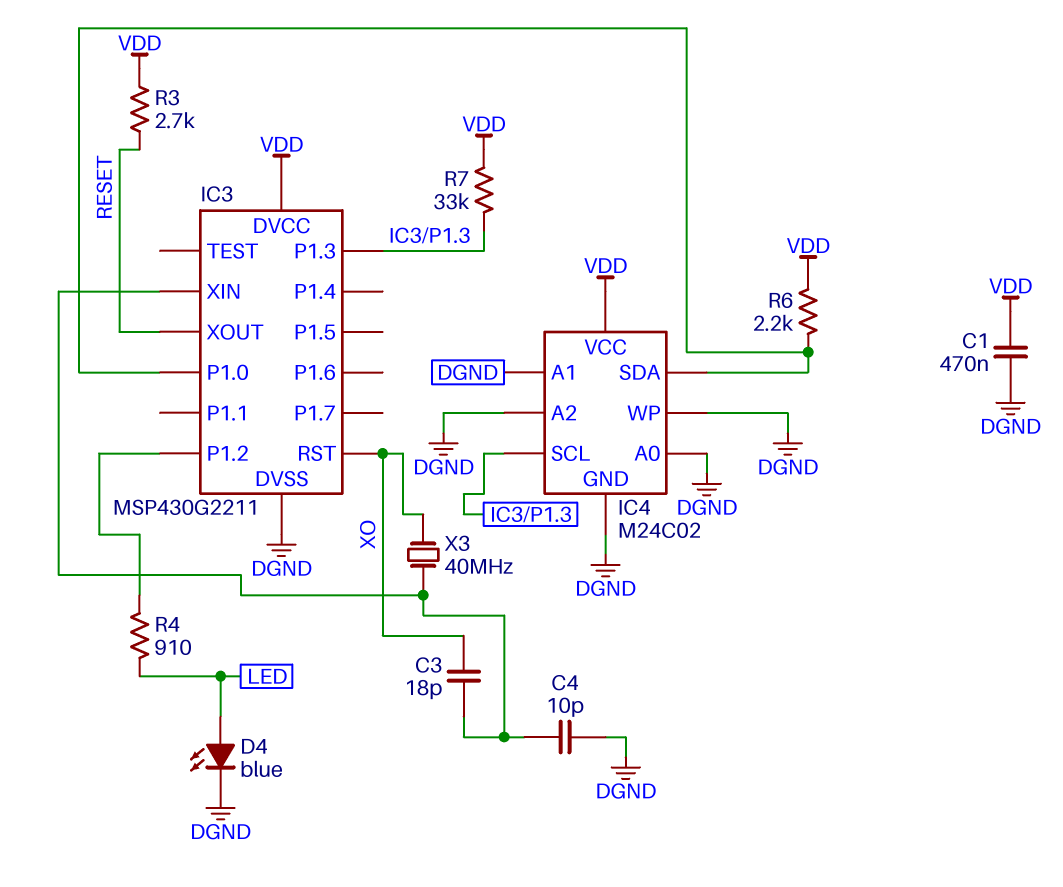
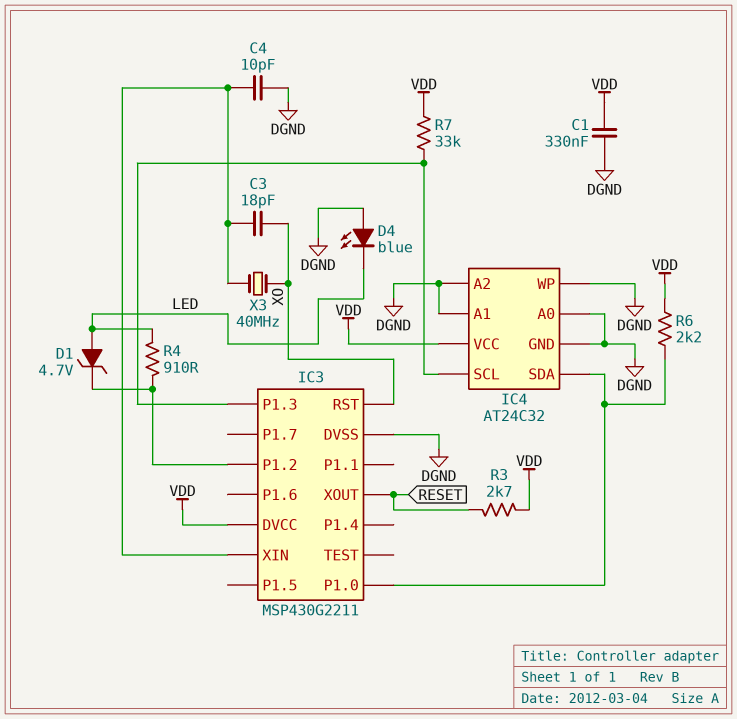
C1: 470nF (DGND, VDD) -> 330nF (DGND, VDD)
D1: none -> zener 4.7V (A LED, K IC3/P1.2)
D4: LED blue (A LED, K DGND) -> LED blue (A DGND, K LED)
IC4: M24C02 -> AT24C32

